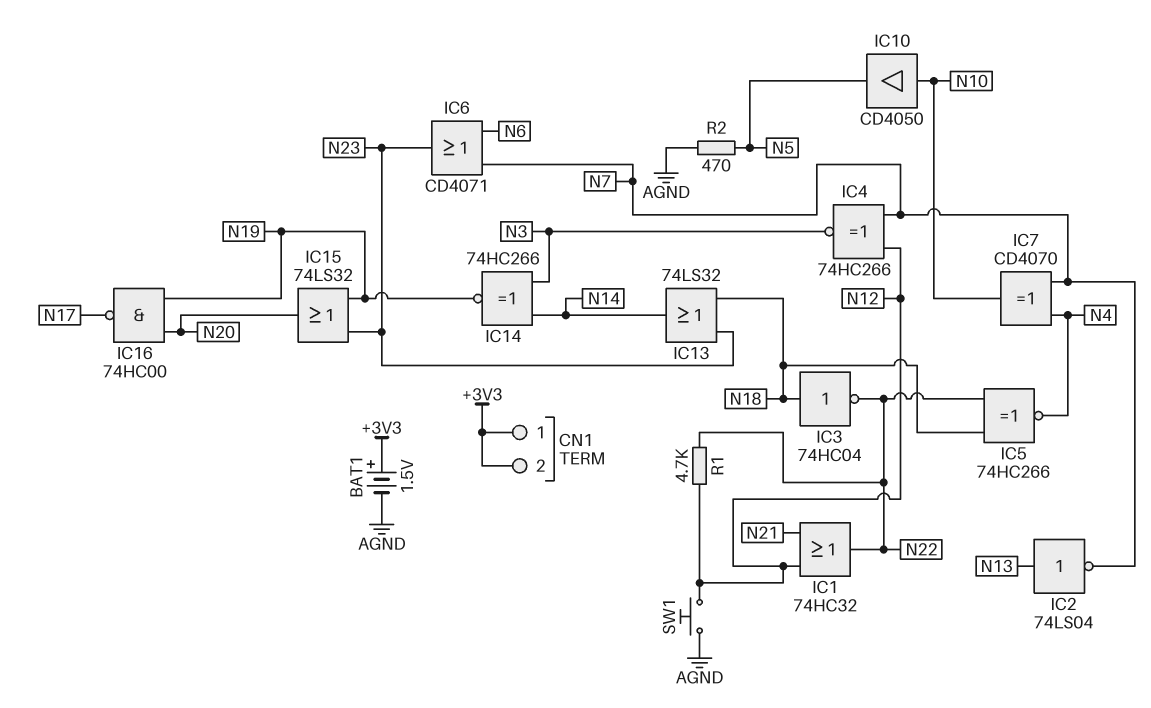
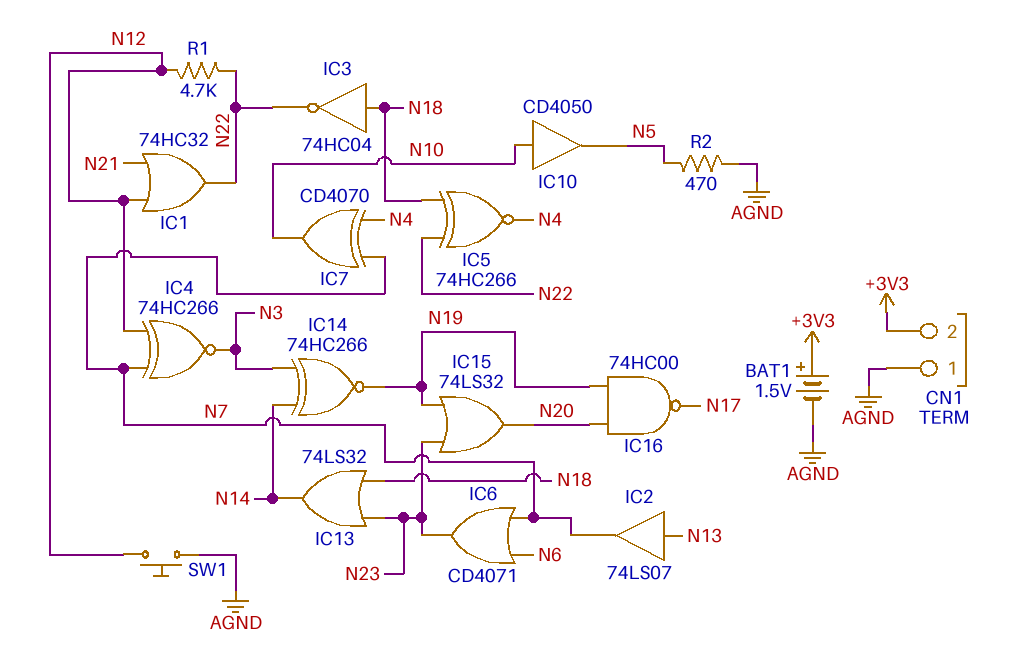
CN1 pin 1: +3V3 -> AGND
IC2: NOT 74LS04 (in N13, out N7) -> buffer 74LS07 (in N13, out N7)

